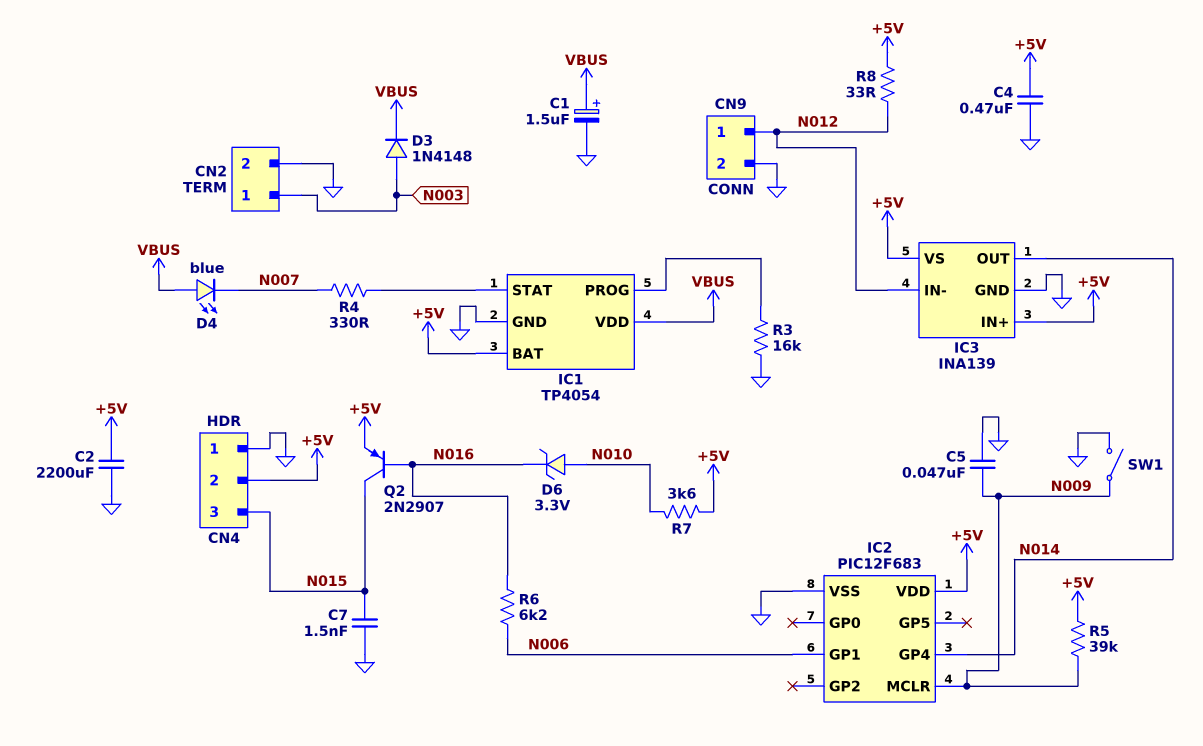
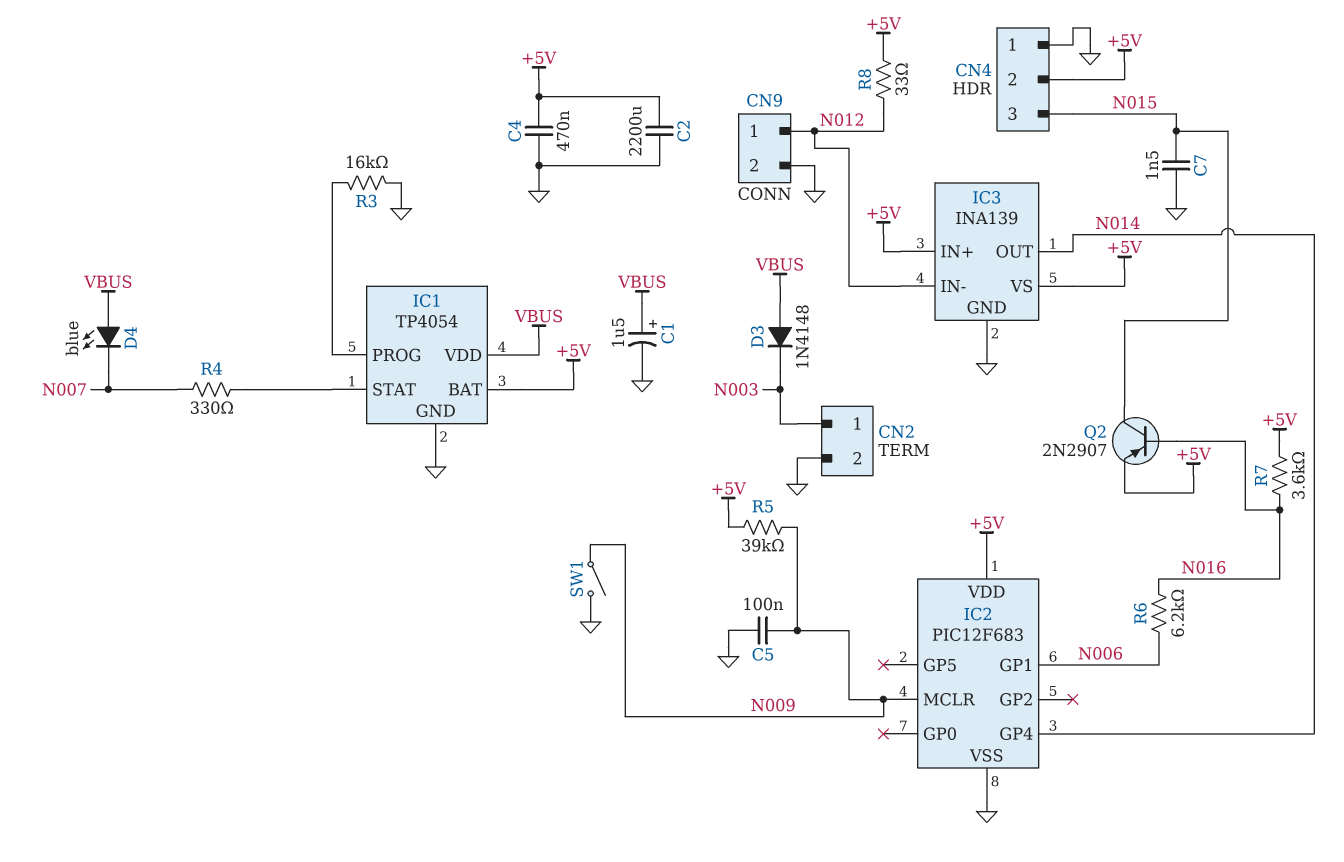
C5: 47nF (GND, N009) -> 100nF (GND, N009)
D3: diode 1N4148 (A N003, K VBUS) -> diode 1N4148 (A VBUS, K N003)
D6: zener 3.3V (A N010, K N016) -> none
R7: 3.6k (+5V, N010) -> 3.6k (+5V, N016)

